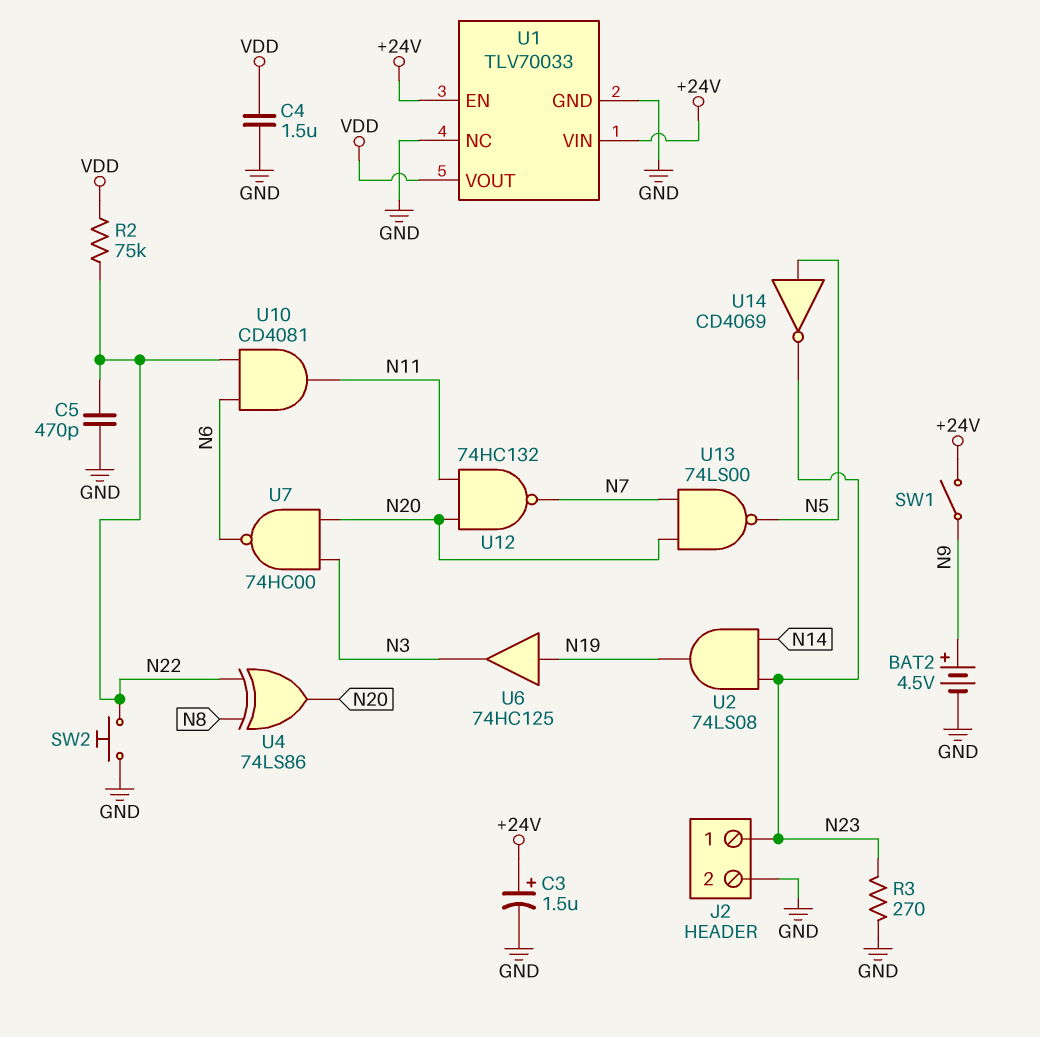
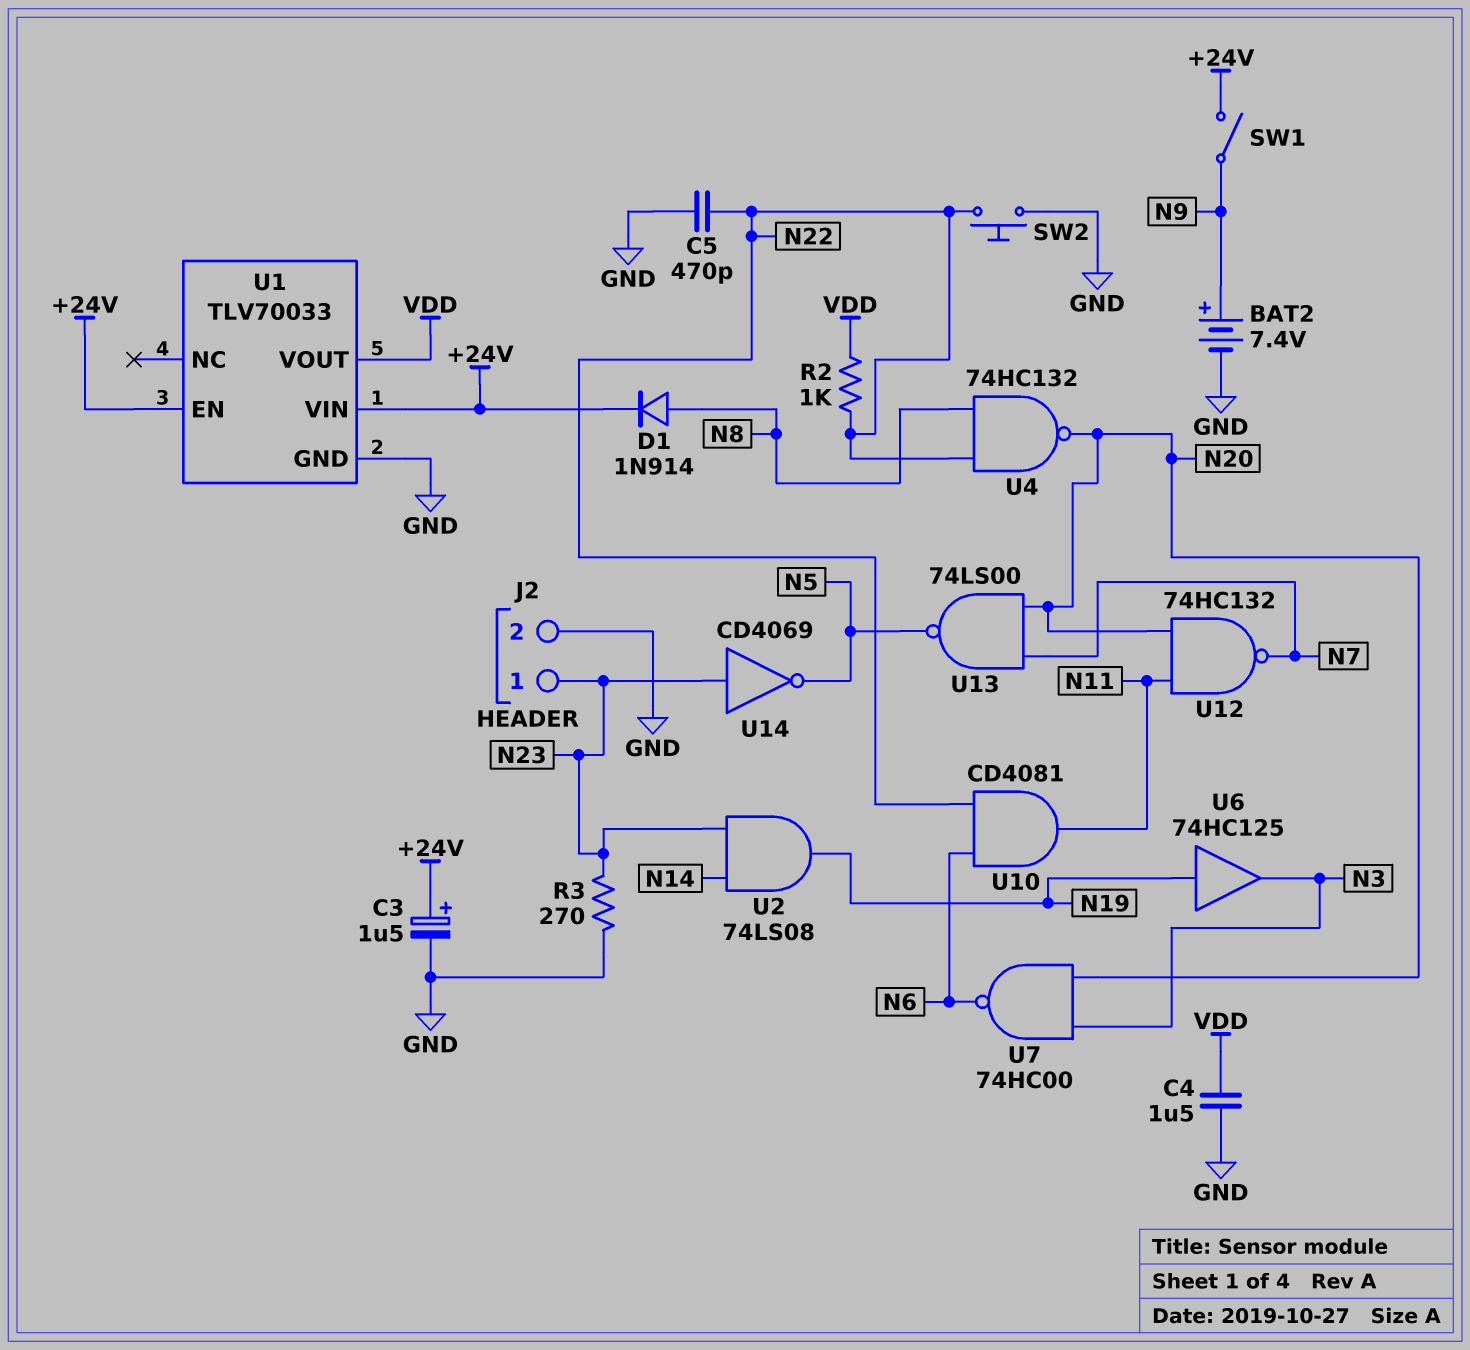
BAT2: 4.5V (plus N9, minus GND) -> 7.4V (plus N9, minus GND)
D1: none -> diode 1N914 (A N8, K +24V)
R2: 75k (N22, VDD) -> 1k (N22, VDD)
U1 pin NC: GND -> none
U4: XOR 74LS86 (in N8, in N22, out N20) -> NAND 74HC132 (in N8, in N22, out N20)
U14: NOT CD4069 (in N5, out N23) -> NOT CD4069 (in N23, out N5)

